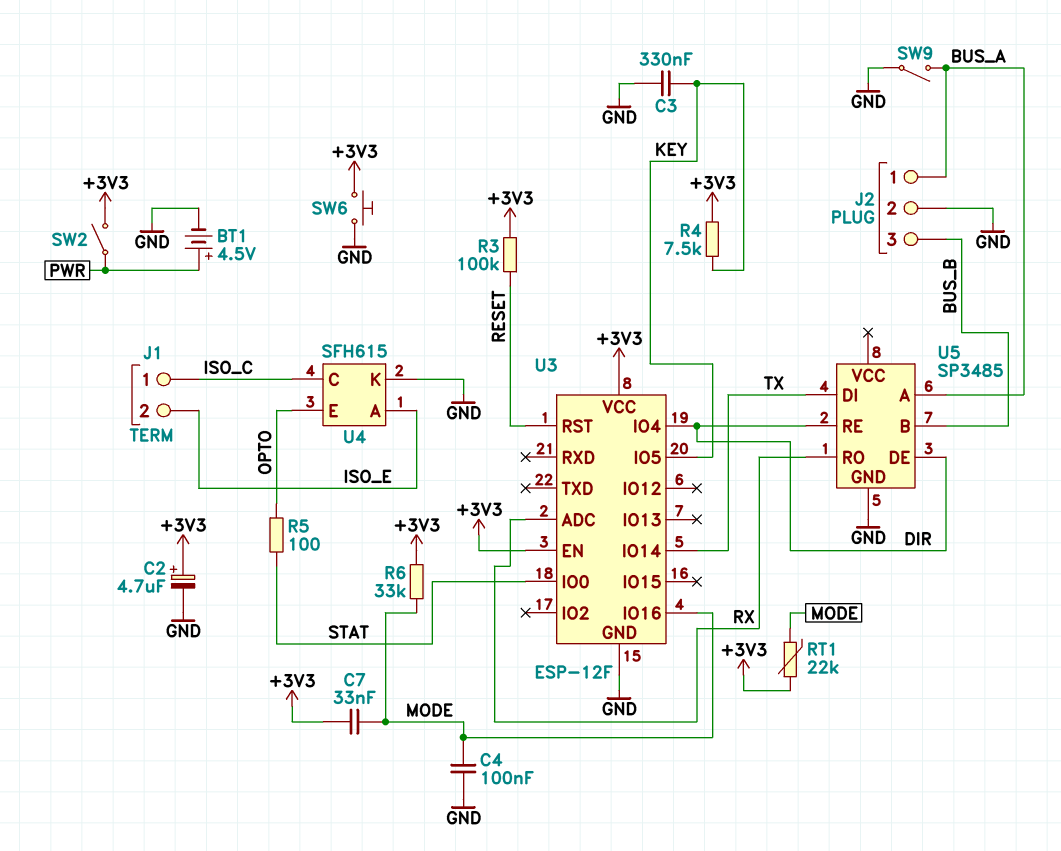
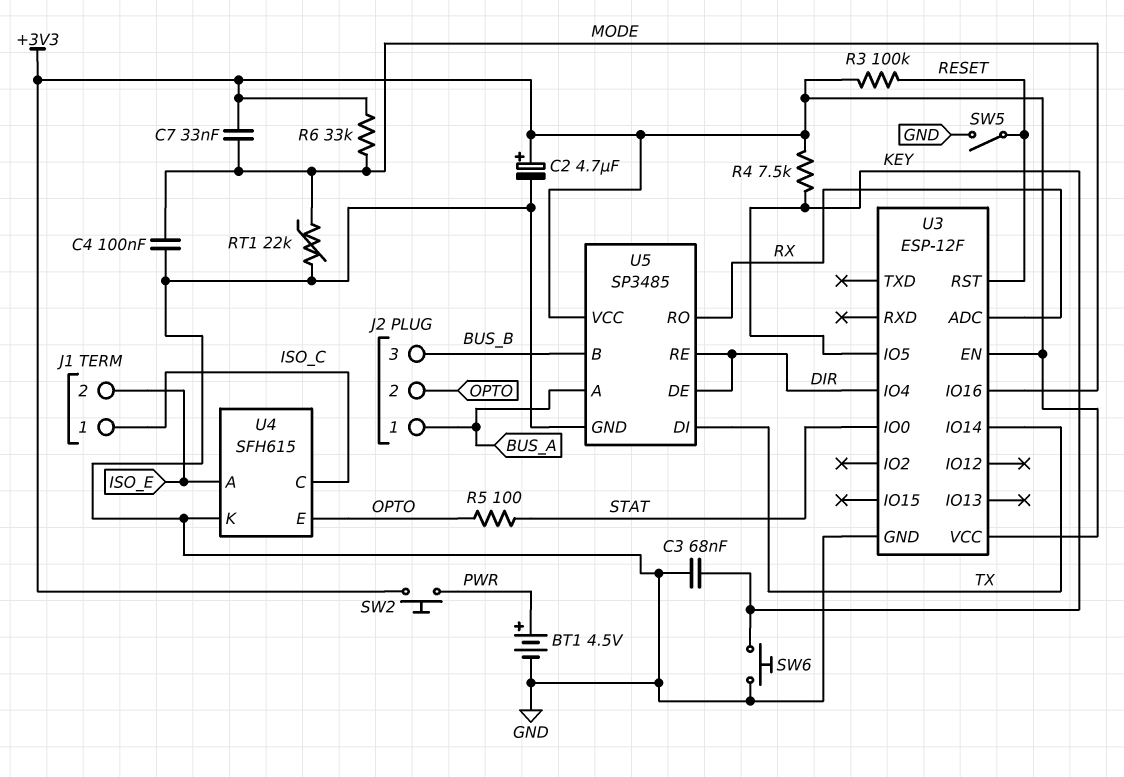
C3: 330nF (GND, KEY) -> 68nF (GND, KEY)
J2 pin 2: GND -> OPTO
RT1: 22k (+3V3, MODE) -> 22k (GND, MODE)
SW2: switch (+3V3, PWR) -> button (+3V3, PWR)
SW5: none -> switch (GND, RESET)
SW6: button (+3V3, GND) -> button (GND, KEY)
SW9: switch (BUS_A, GND) -> none
U5 pin VCC: none -> +3V3

